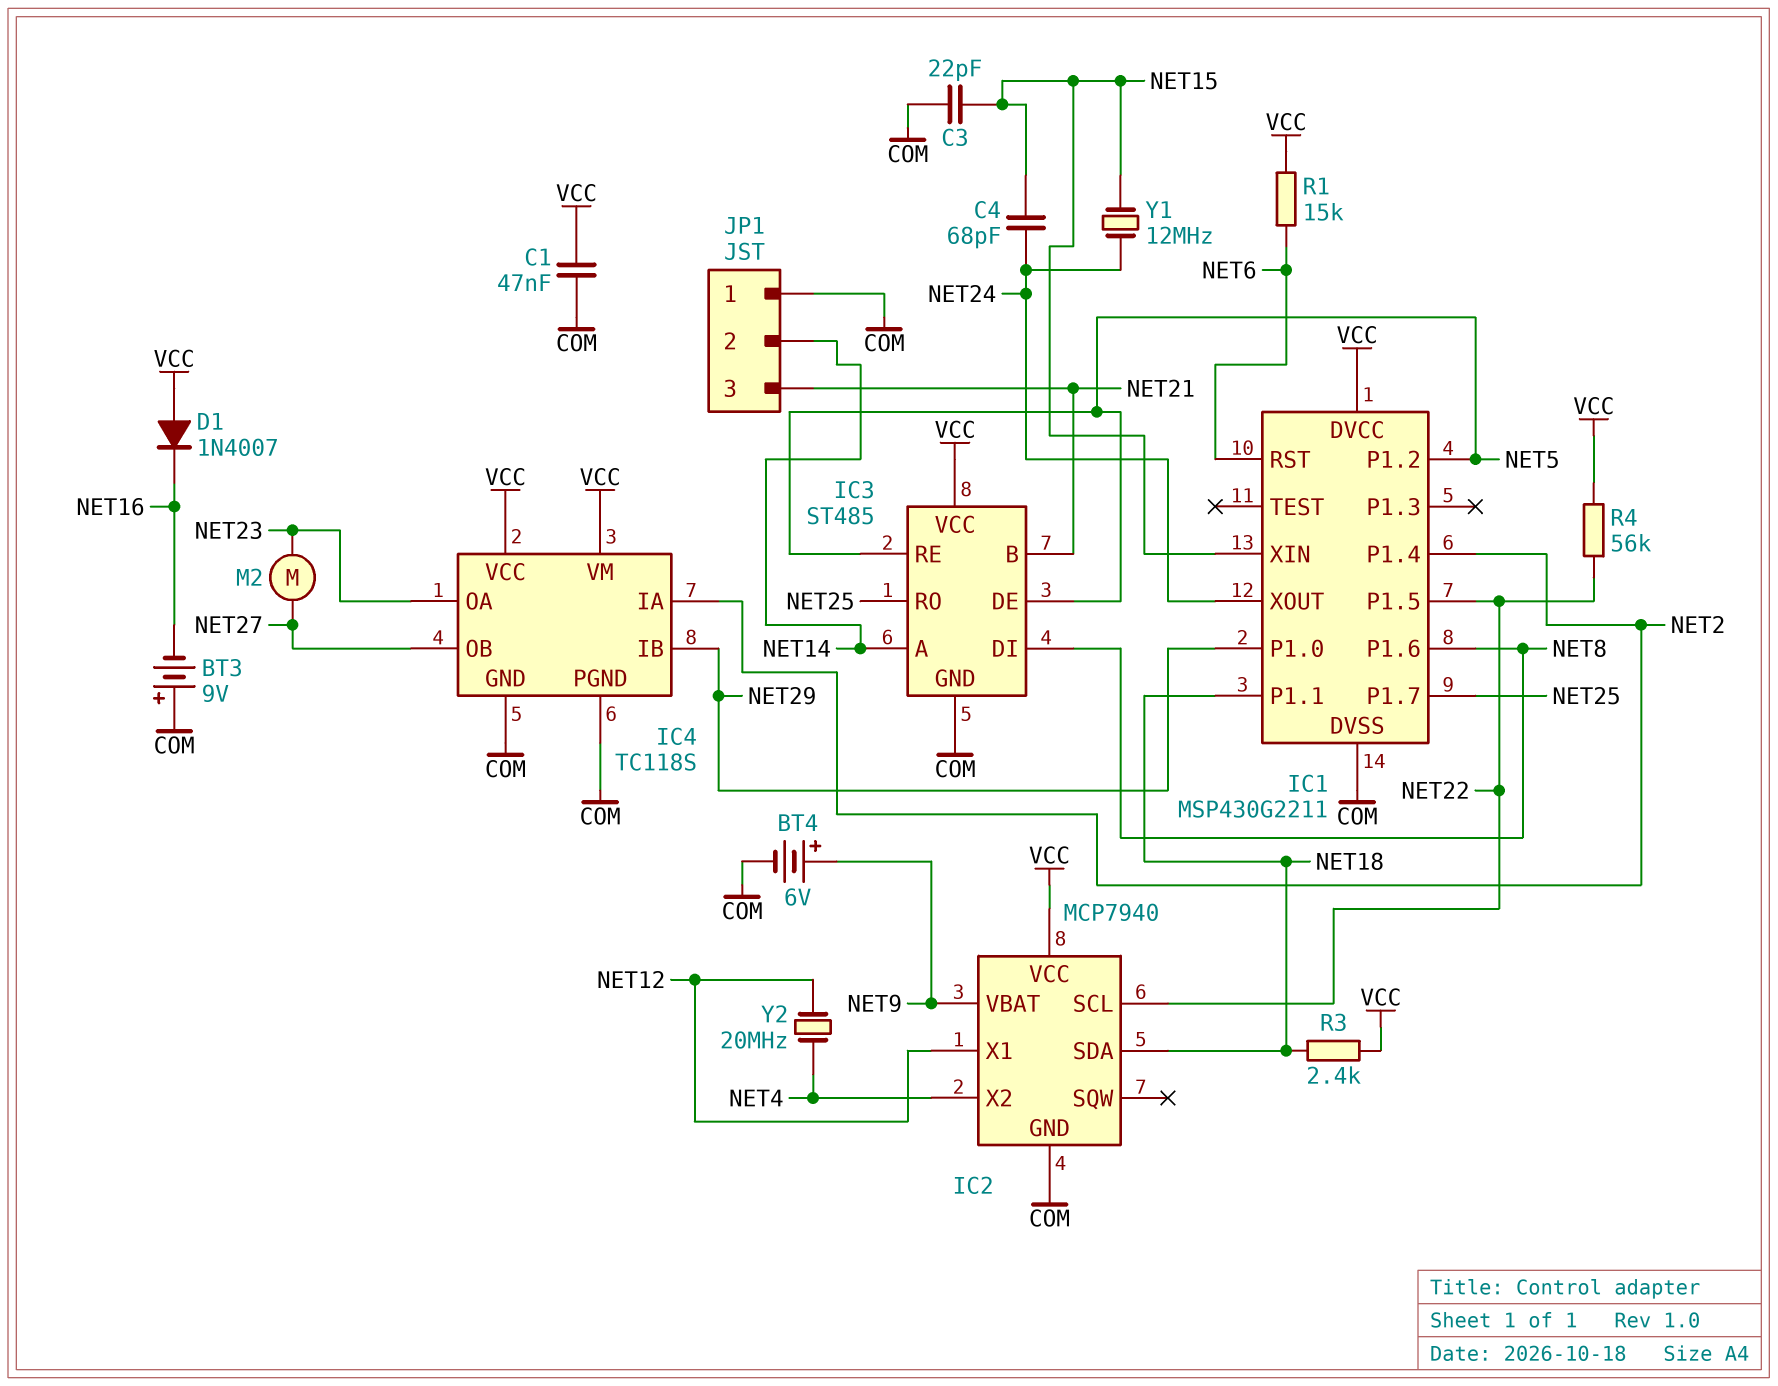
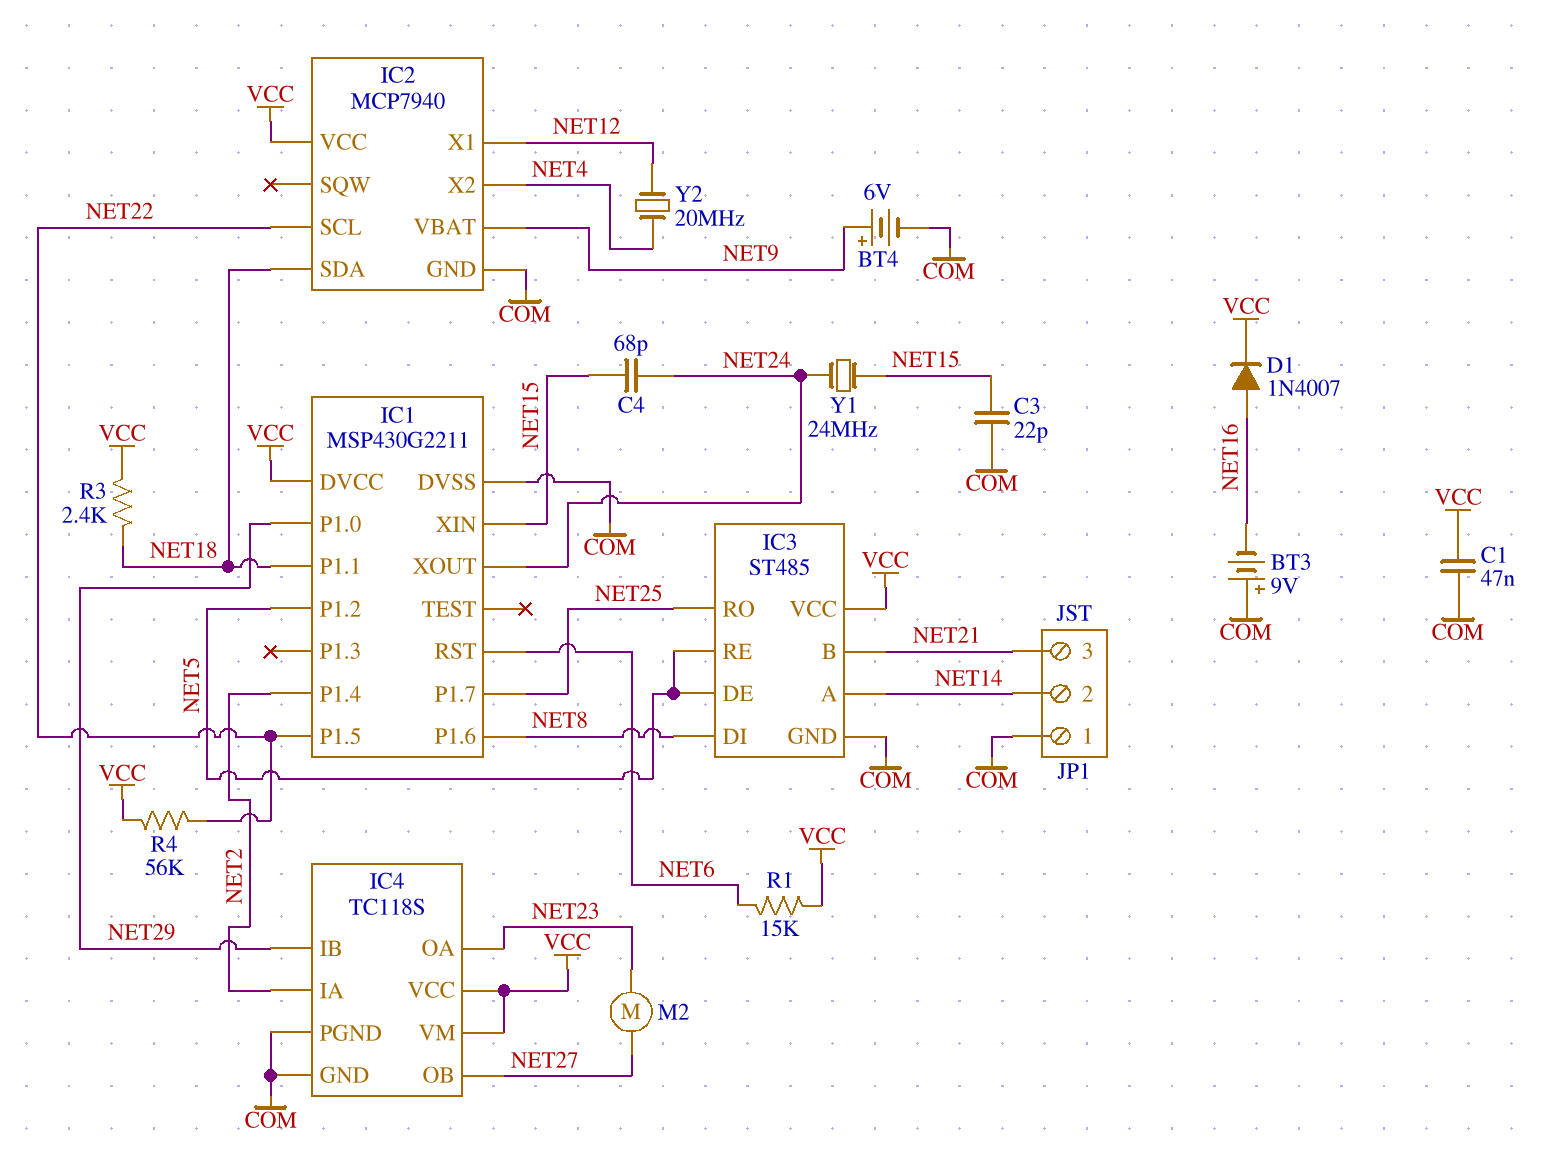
D1: diode 1N4007 (A VCC, K NET16) -> diode 1N4007 (A NET16, K VCC)
Y1: 12MHz (NET15, NET24) -> 24MHz (NET15, NET24)

